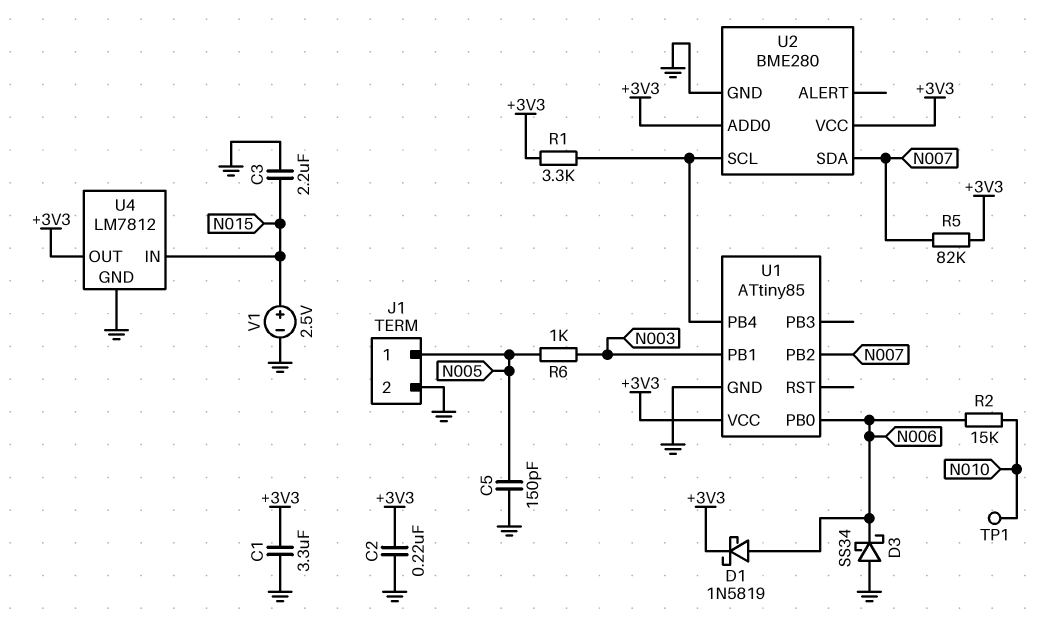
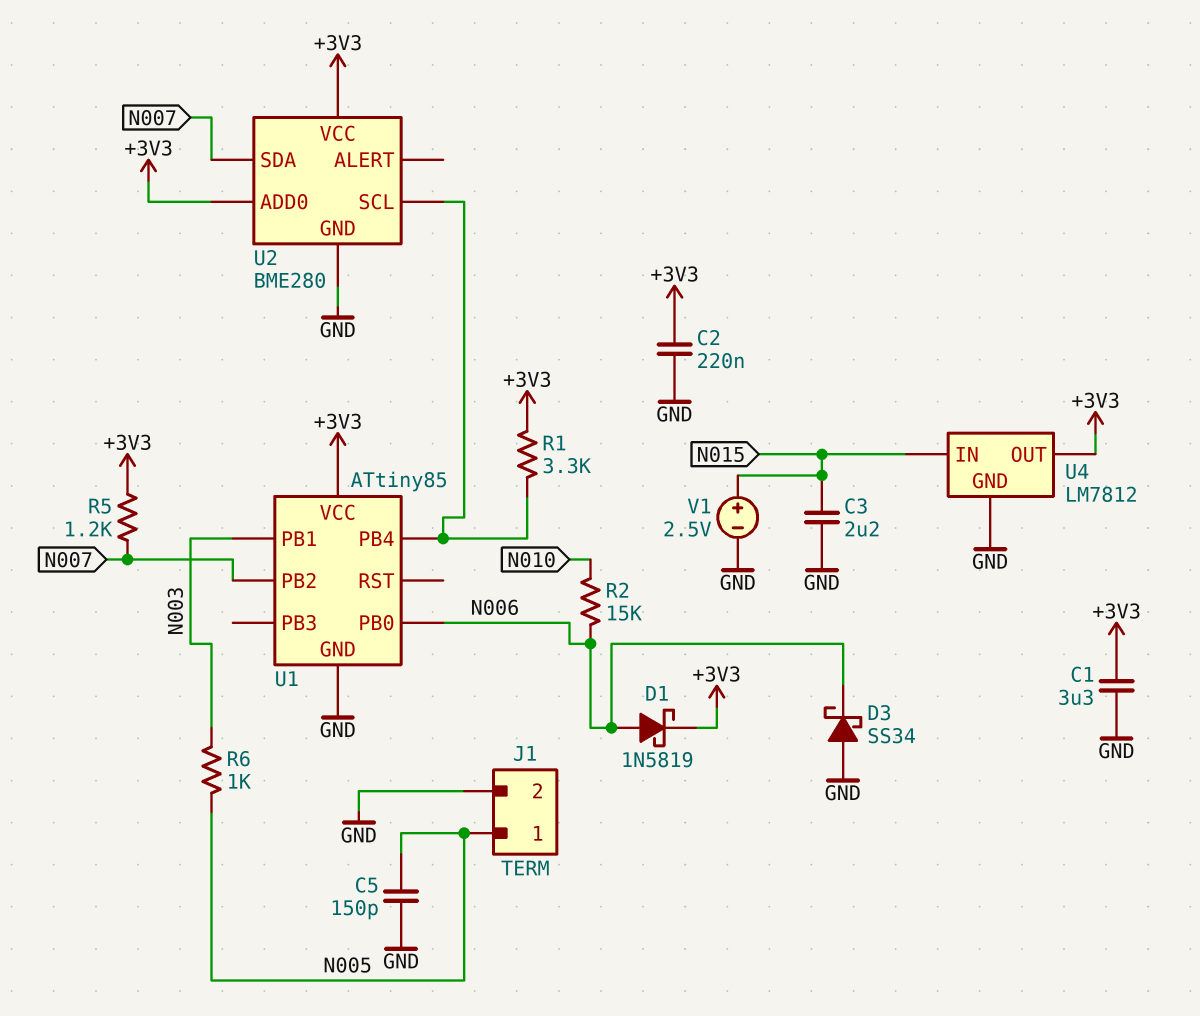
R5: 82k (+3V3, N007) -> 1.2k (+3V3, N007)
TP1: test point (N010) -> none

